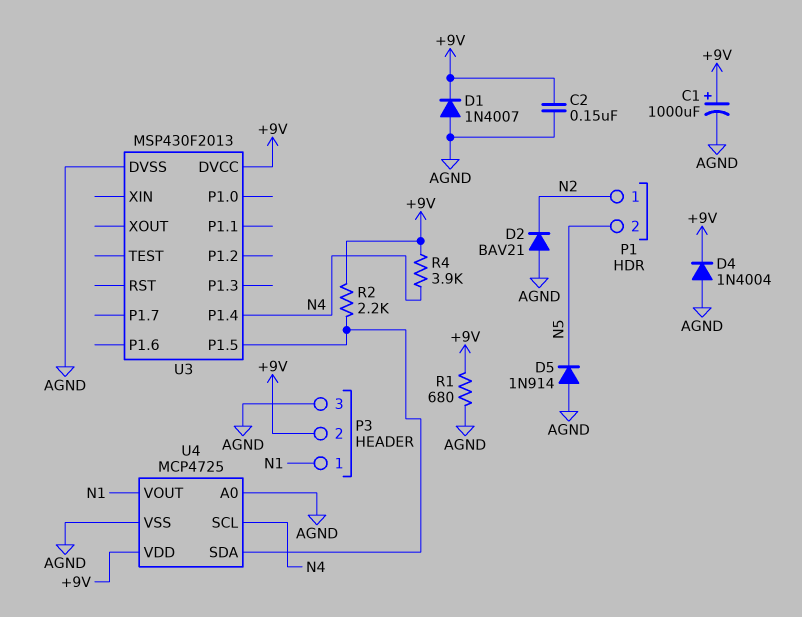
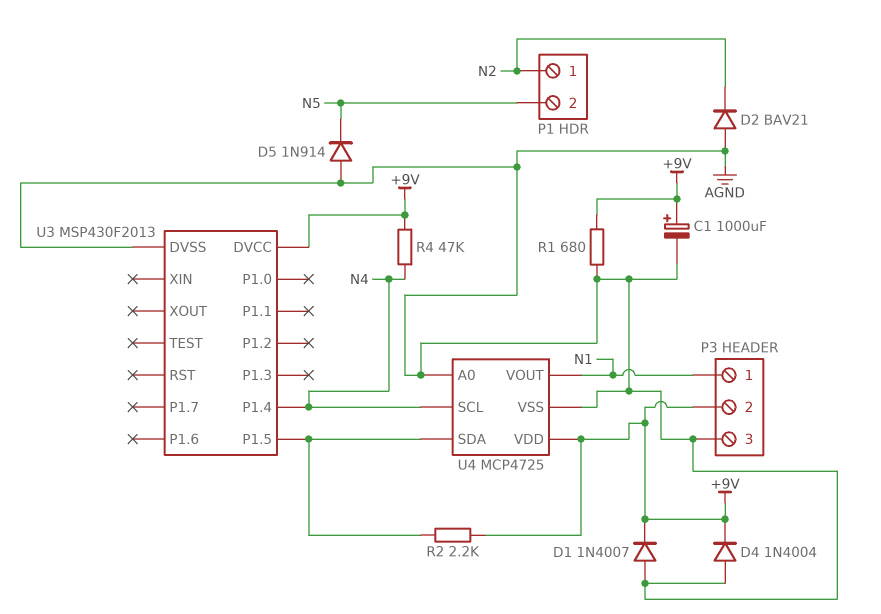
C2: 150nF (+9V, AGND) -> none
R4: 3.9k (+9V, N4) -> 47k (+9V, N4)

